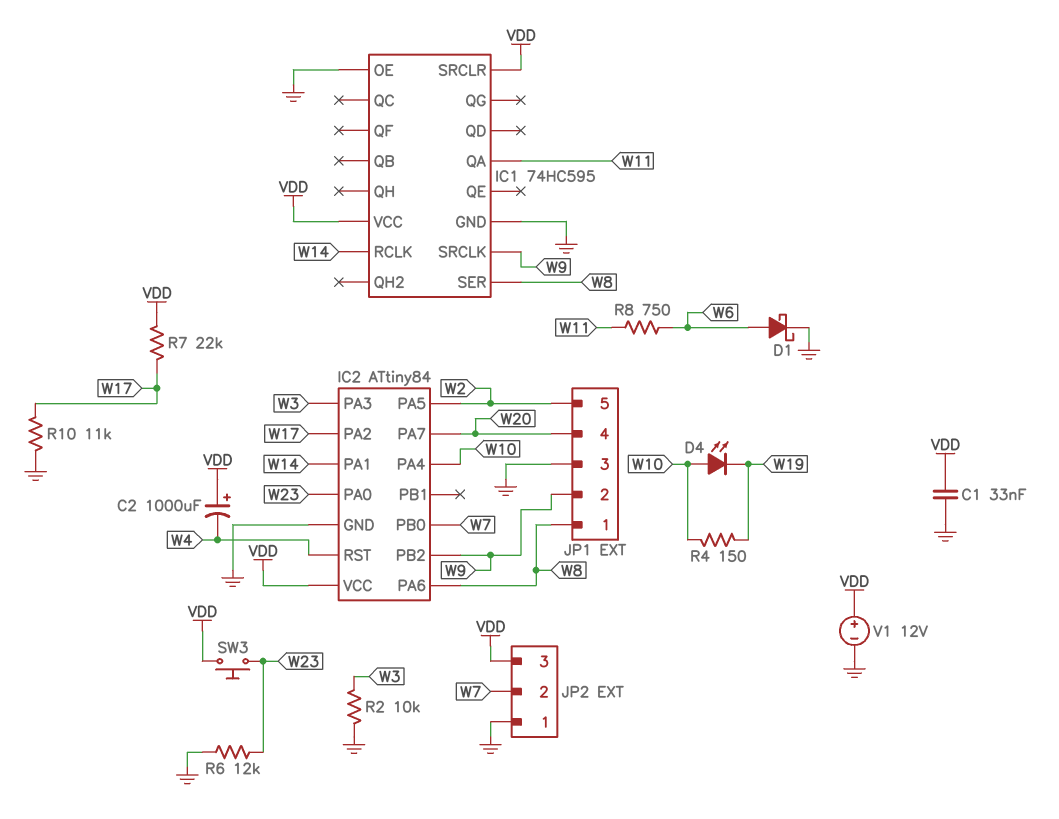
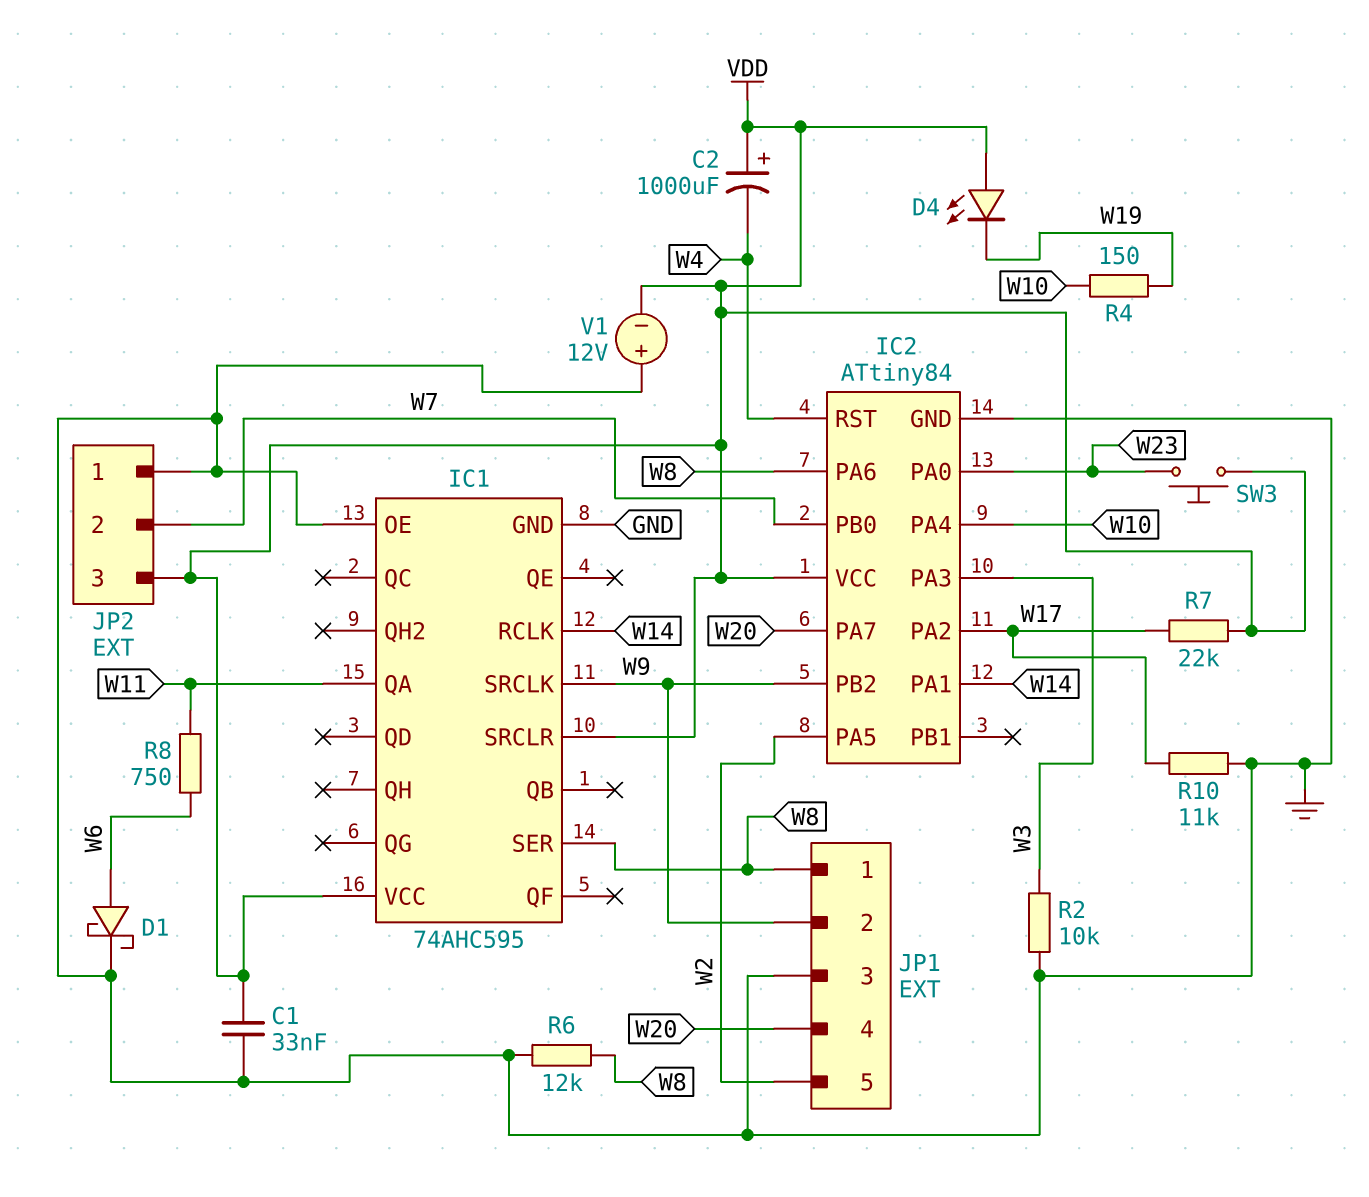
D4: LED (A W10, K W19) -> LED (A VDD, K W19)
IC1: 74HC595 -> 74AHC595
R6: 12k (GND, W23) -> 12k (GND, W8)
V1: 12V (plus VDD, minus GND) -> 12V (plus GND, minus VDD)

